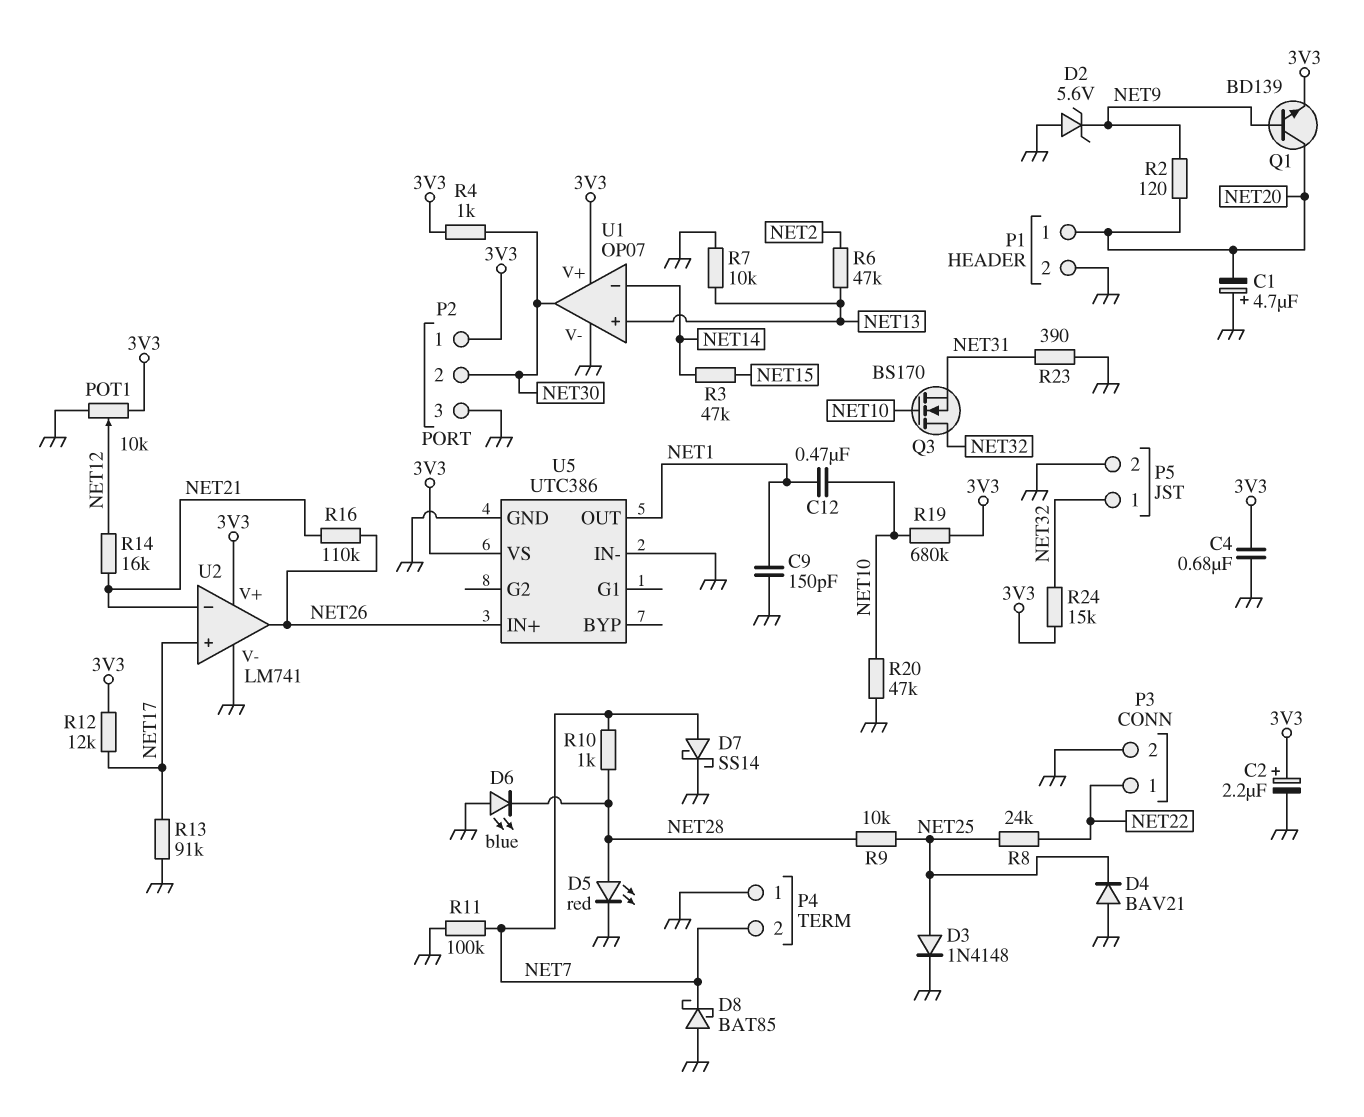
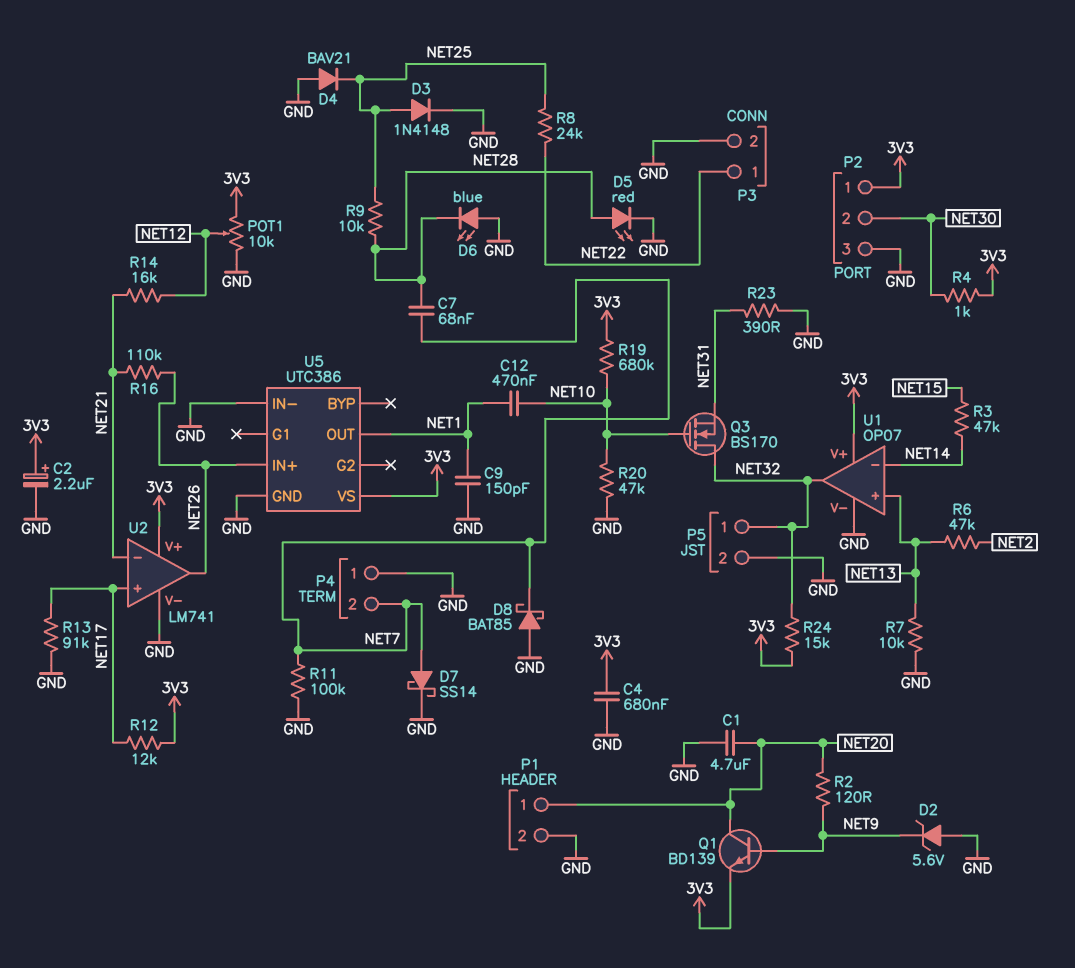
C1: 4.7uF (plus GND, minus NET20) -> 4.7uF (GND, NET20)
C7: none -> 68nF (NET7, NET28)
R10: 1k (NET7, NET28) -> none
U1 pin out: NET30 -> NET32

